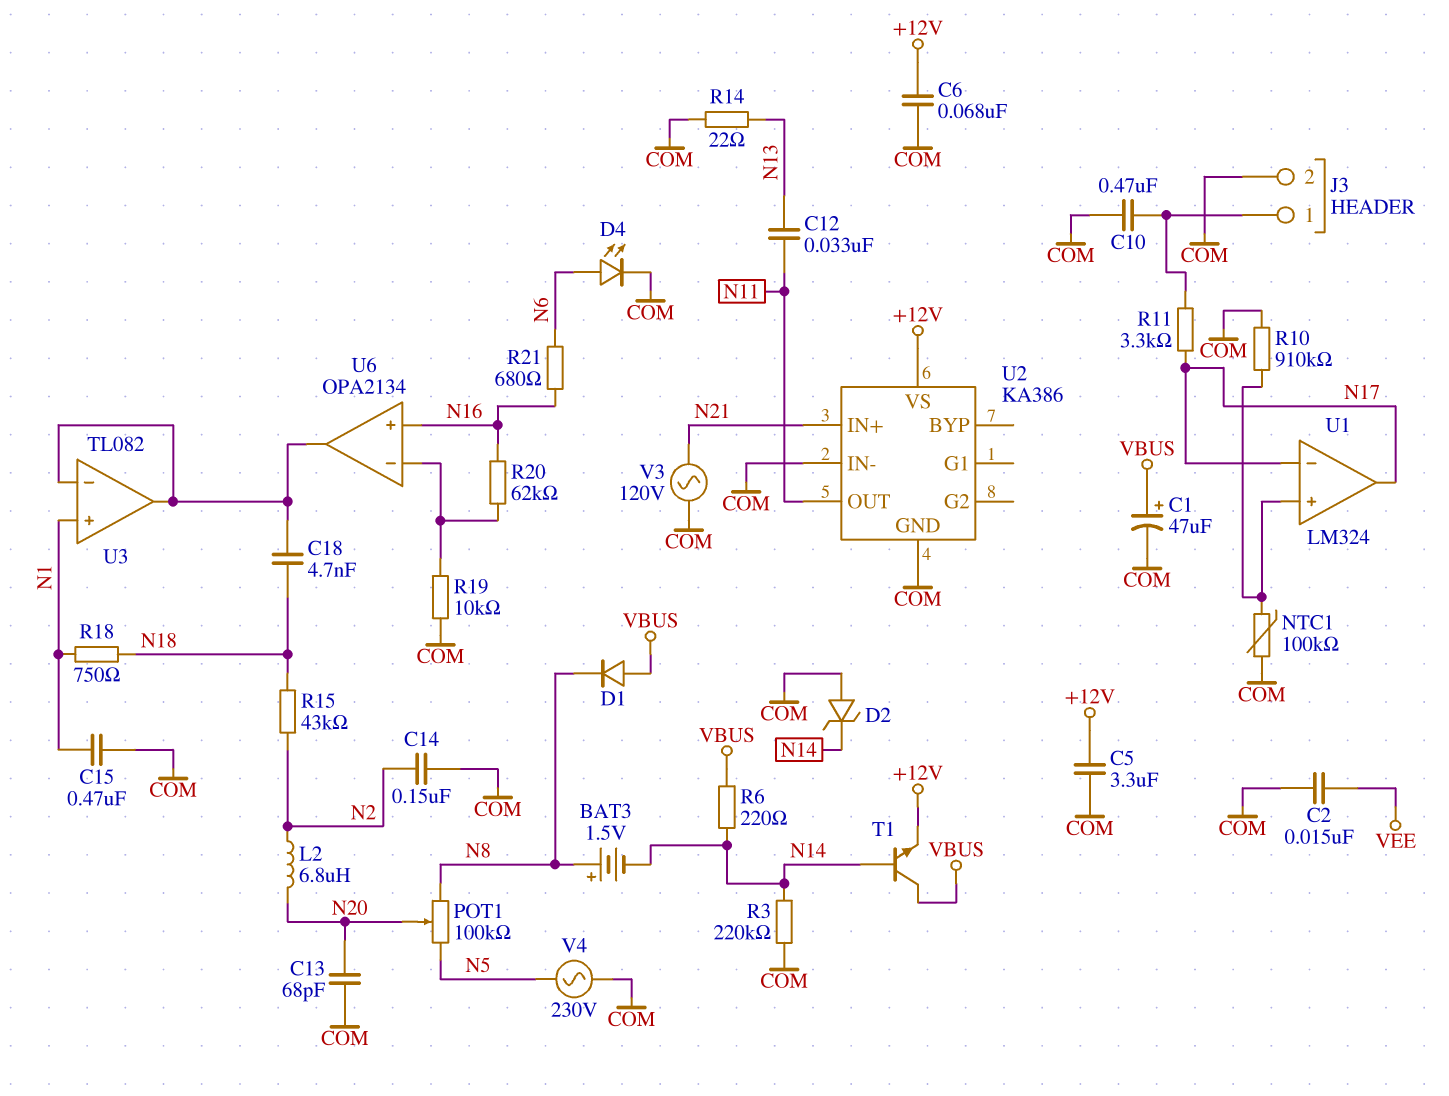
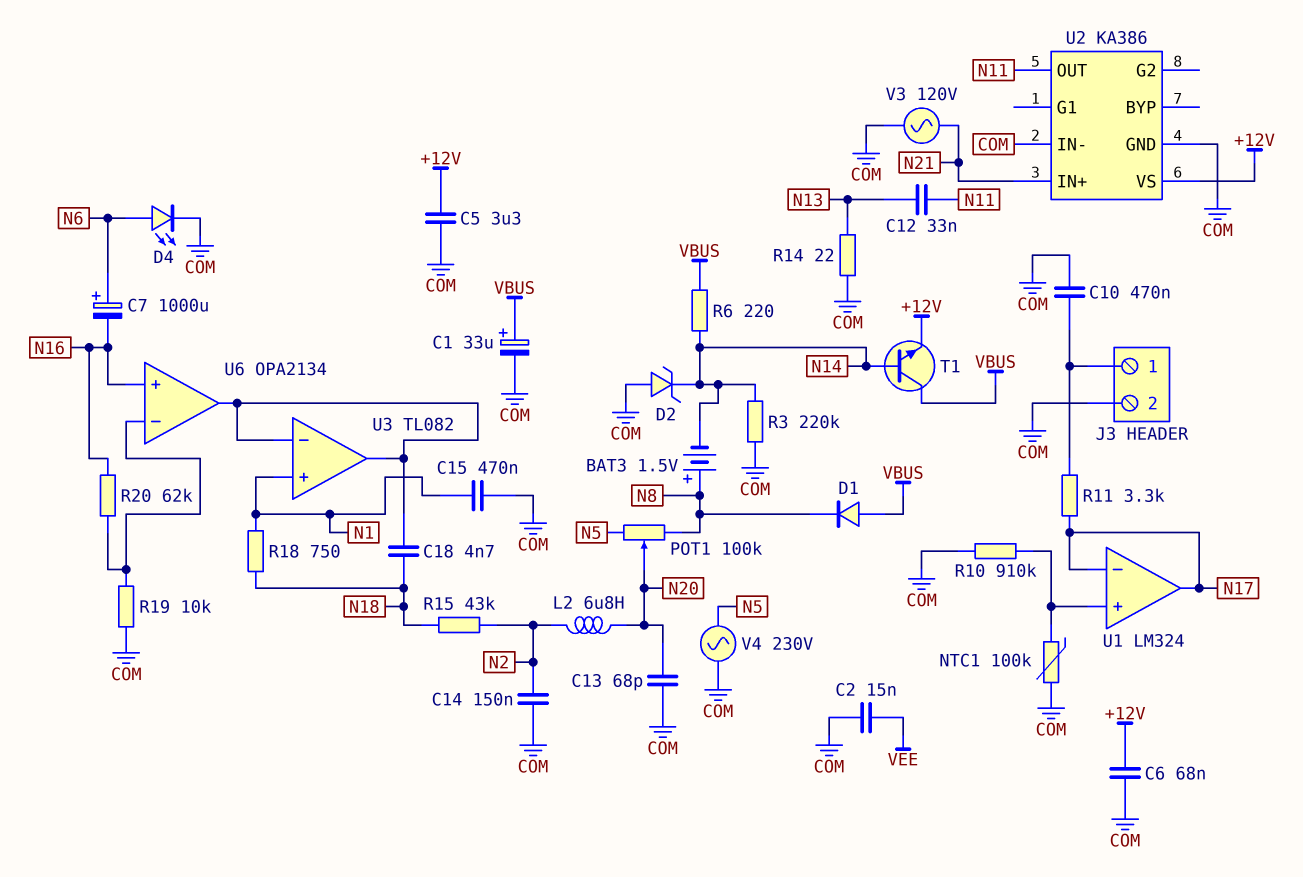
C1: 47uF (plus VBUS, minus COM) -> 33uF (plus VBUS, minus COM)
C7: none -> 1000uF (plus N6, minus N16)
R21: 680 (N6, N16) -> none

